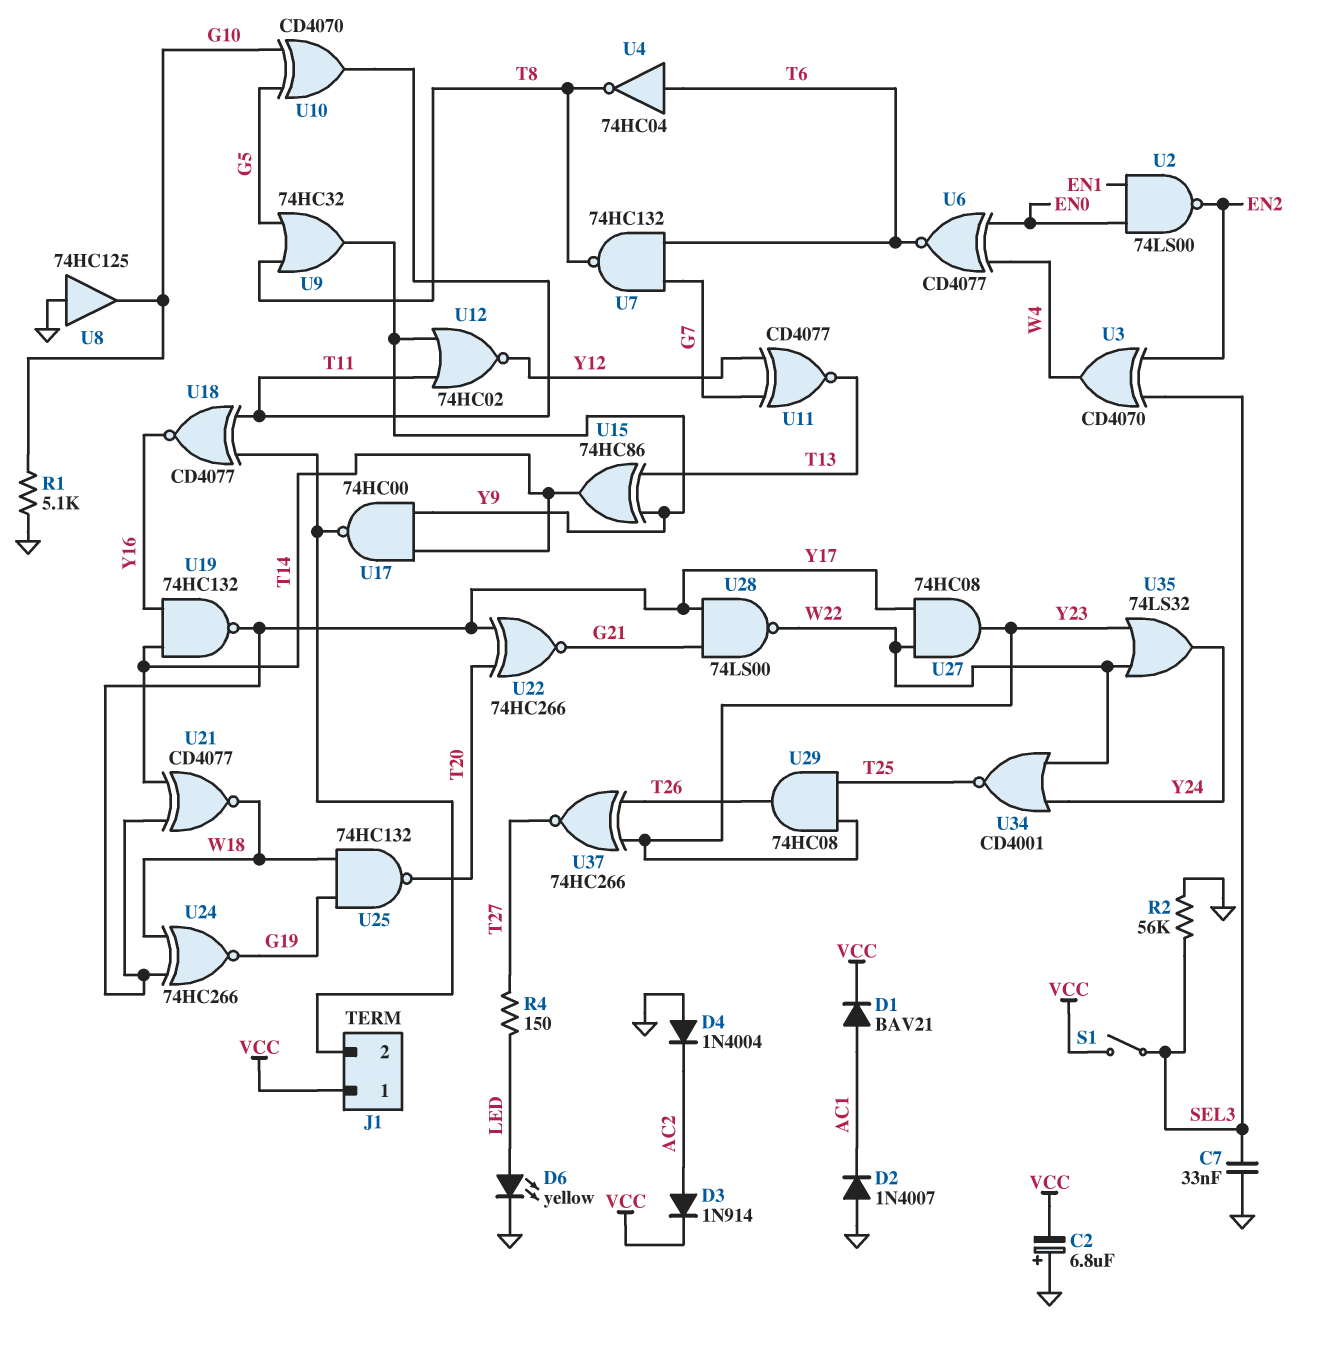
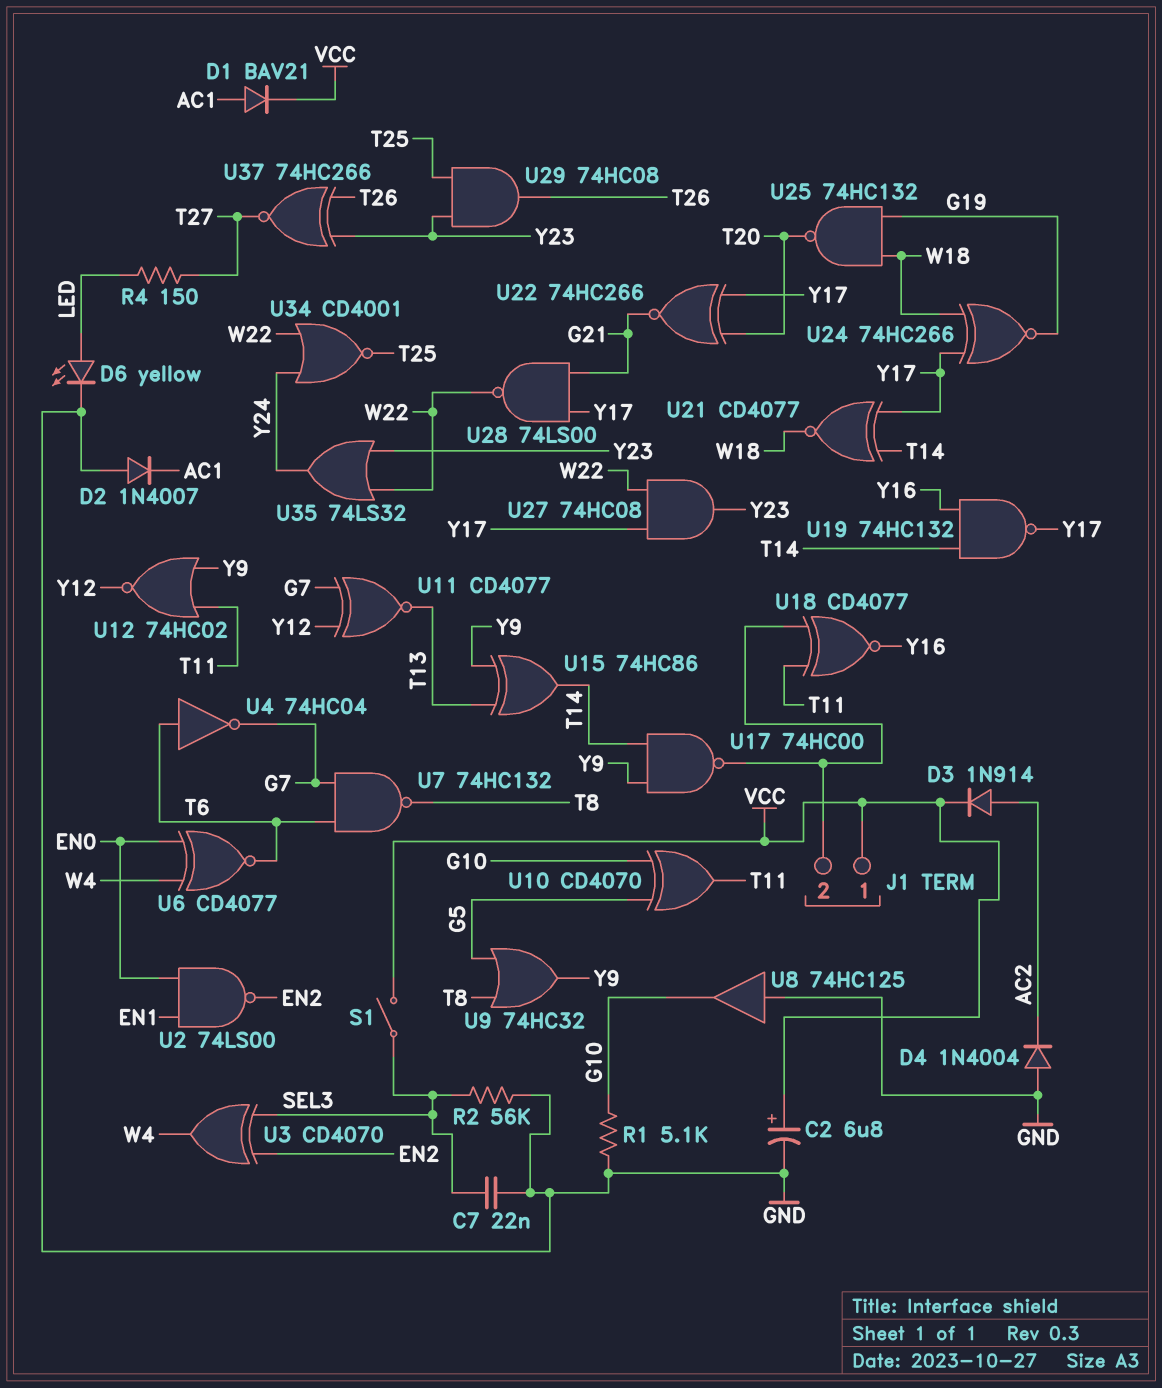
C2: 6.8uF (plus GND, minus VCC) -> 6.8uF (plus VCC, minus GND)
C7: 33nF (GND, SEL3) -> 22nF (GND, SEL3)
U4: NOT 74HC04 (in T6, out T8) -> NOT 74HC04 (in T6, out G7)

